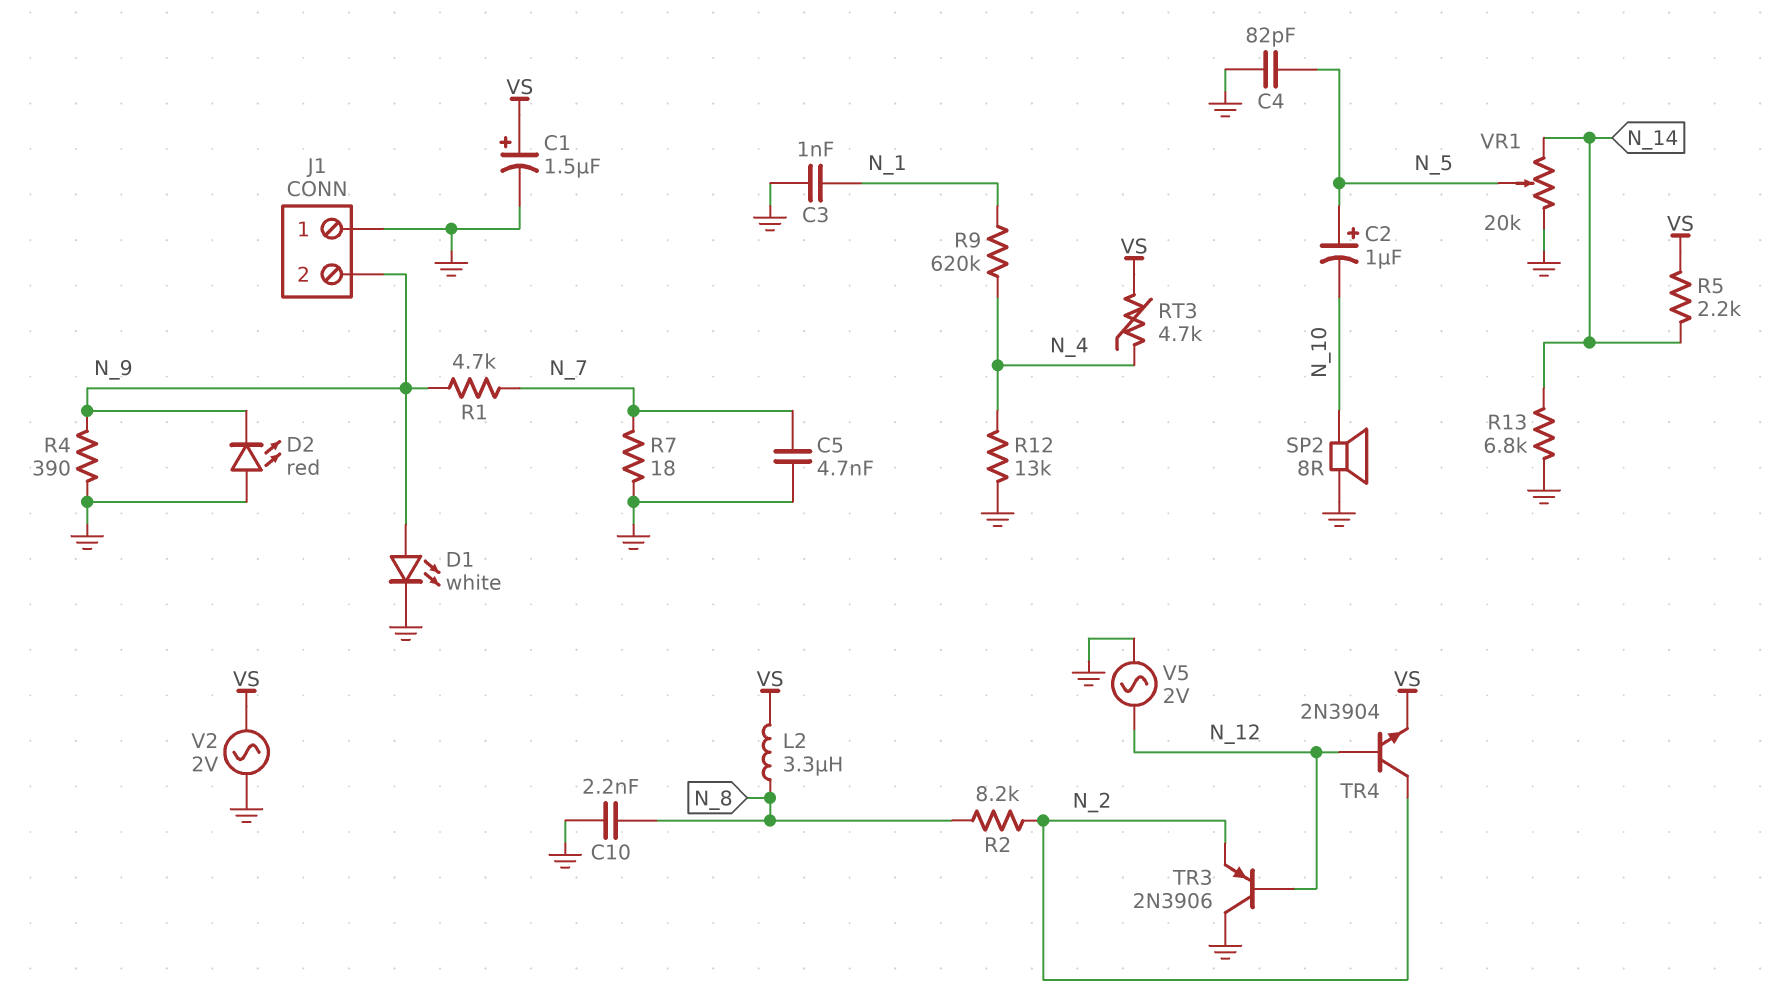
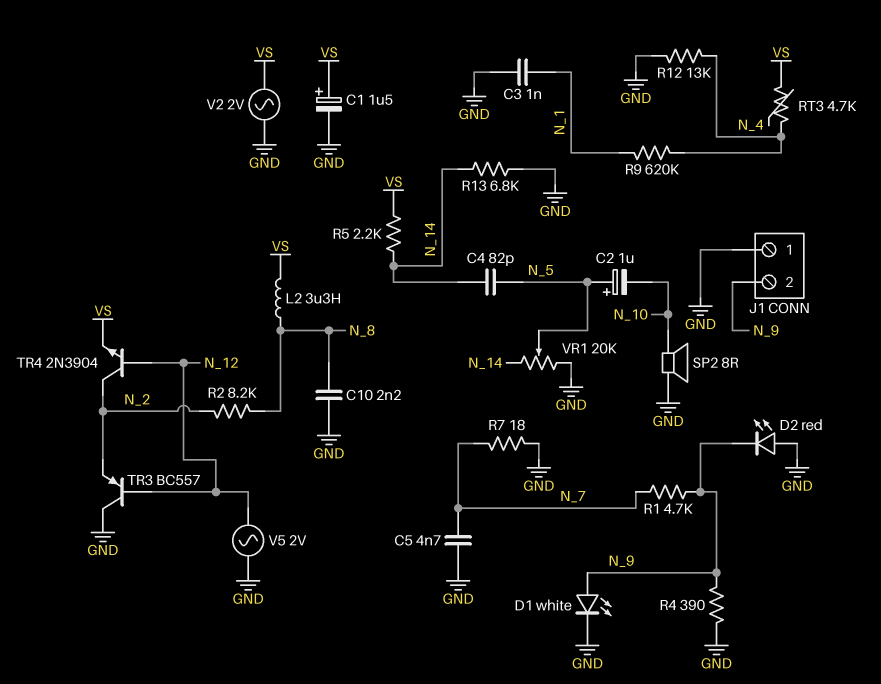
C4: 82pF (GND, N_5) -> 82pF (N_5, N_14)
TR3: PNP 2N3906 (B N_12, C GND, E N_2) -> PNP BC557 (B N_12, C GND, E N_2)

